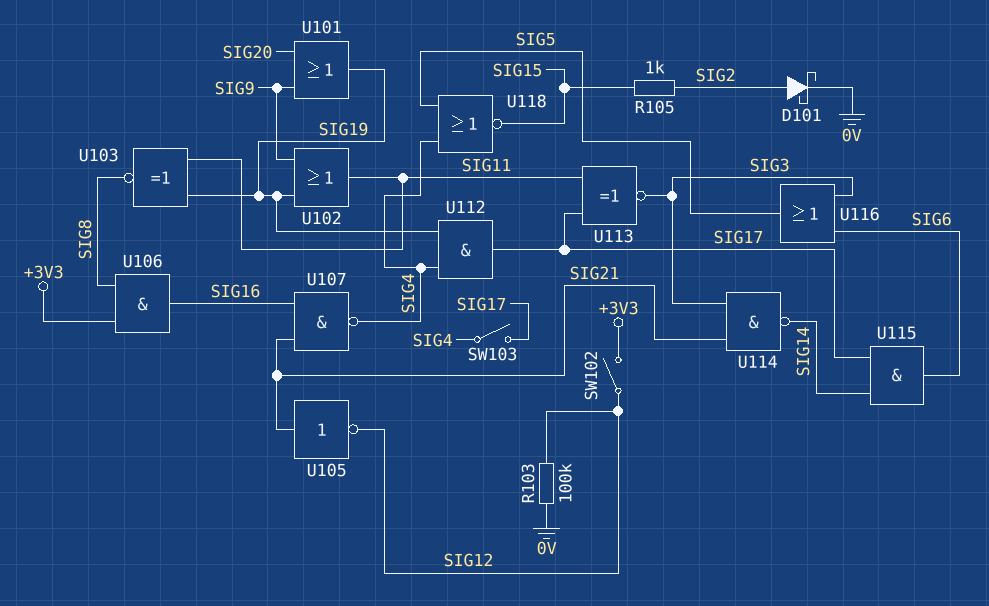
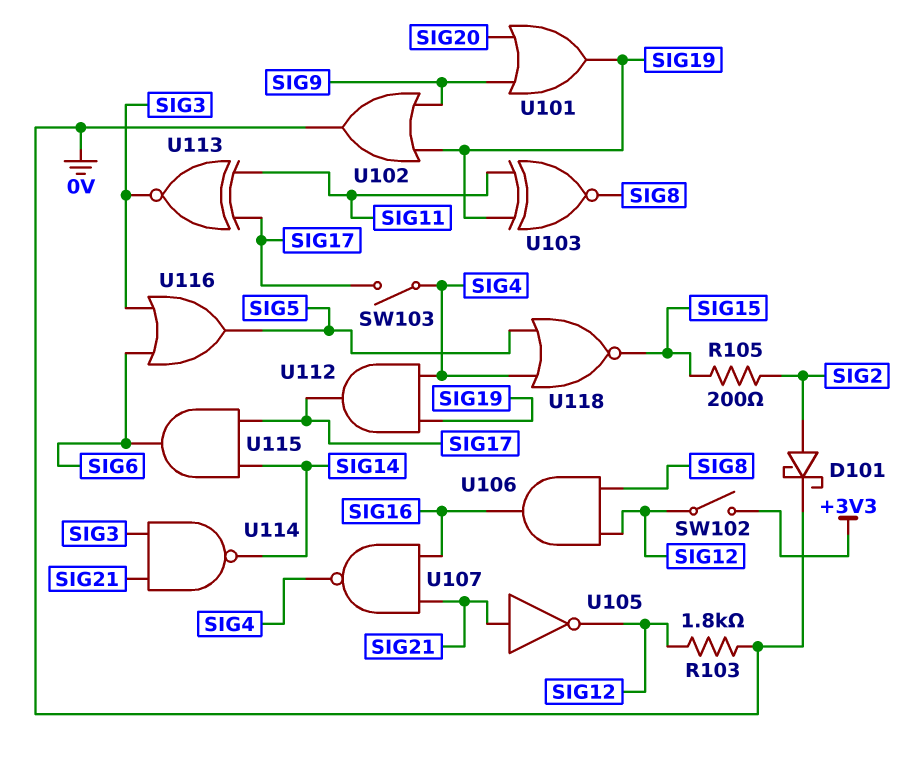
R103: 100k (0V, SIG12) -> 1.8k (0V, SIG12)
R105: 1k (SIG2, SIG15) -> 200 (SIG2, SIG15)
U102: OR (in SIG9, in SIG19, out SIG11) -> OR (in SIG9, in SIG19, out 0V)
U106: AND (in +3V3, in SIG8, out SIG16) -> AND (in SIG8, in SIG12, out SIG16)

